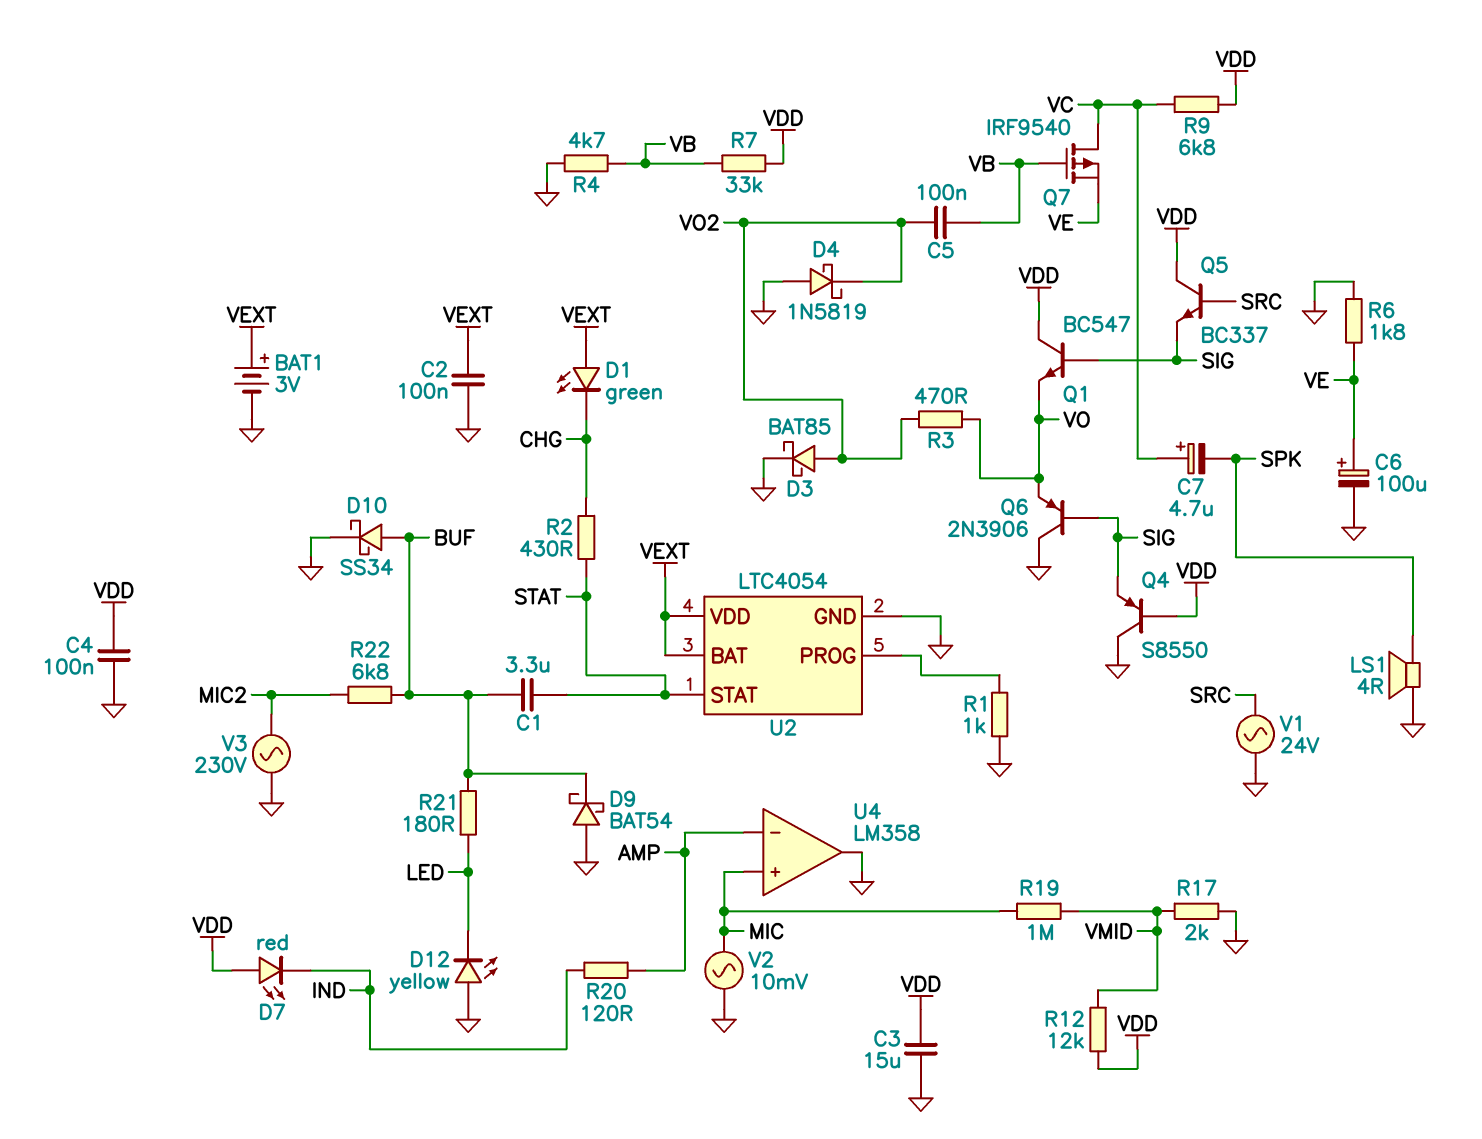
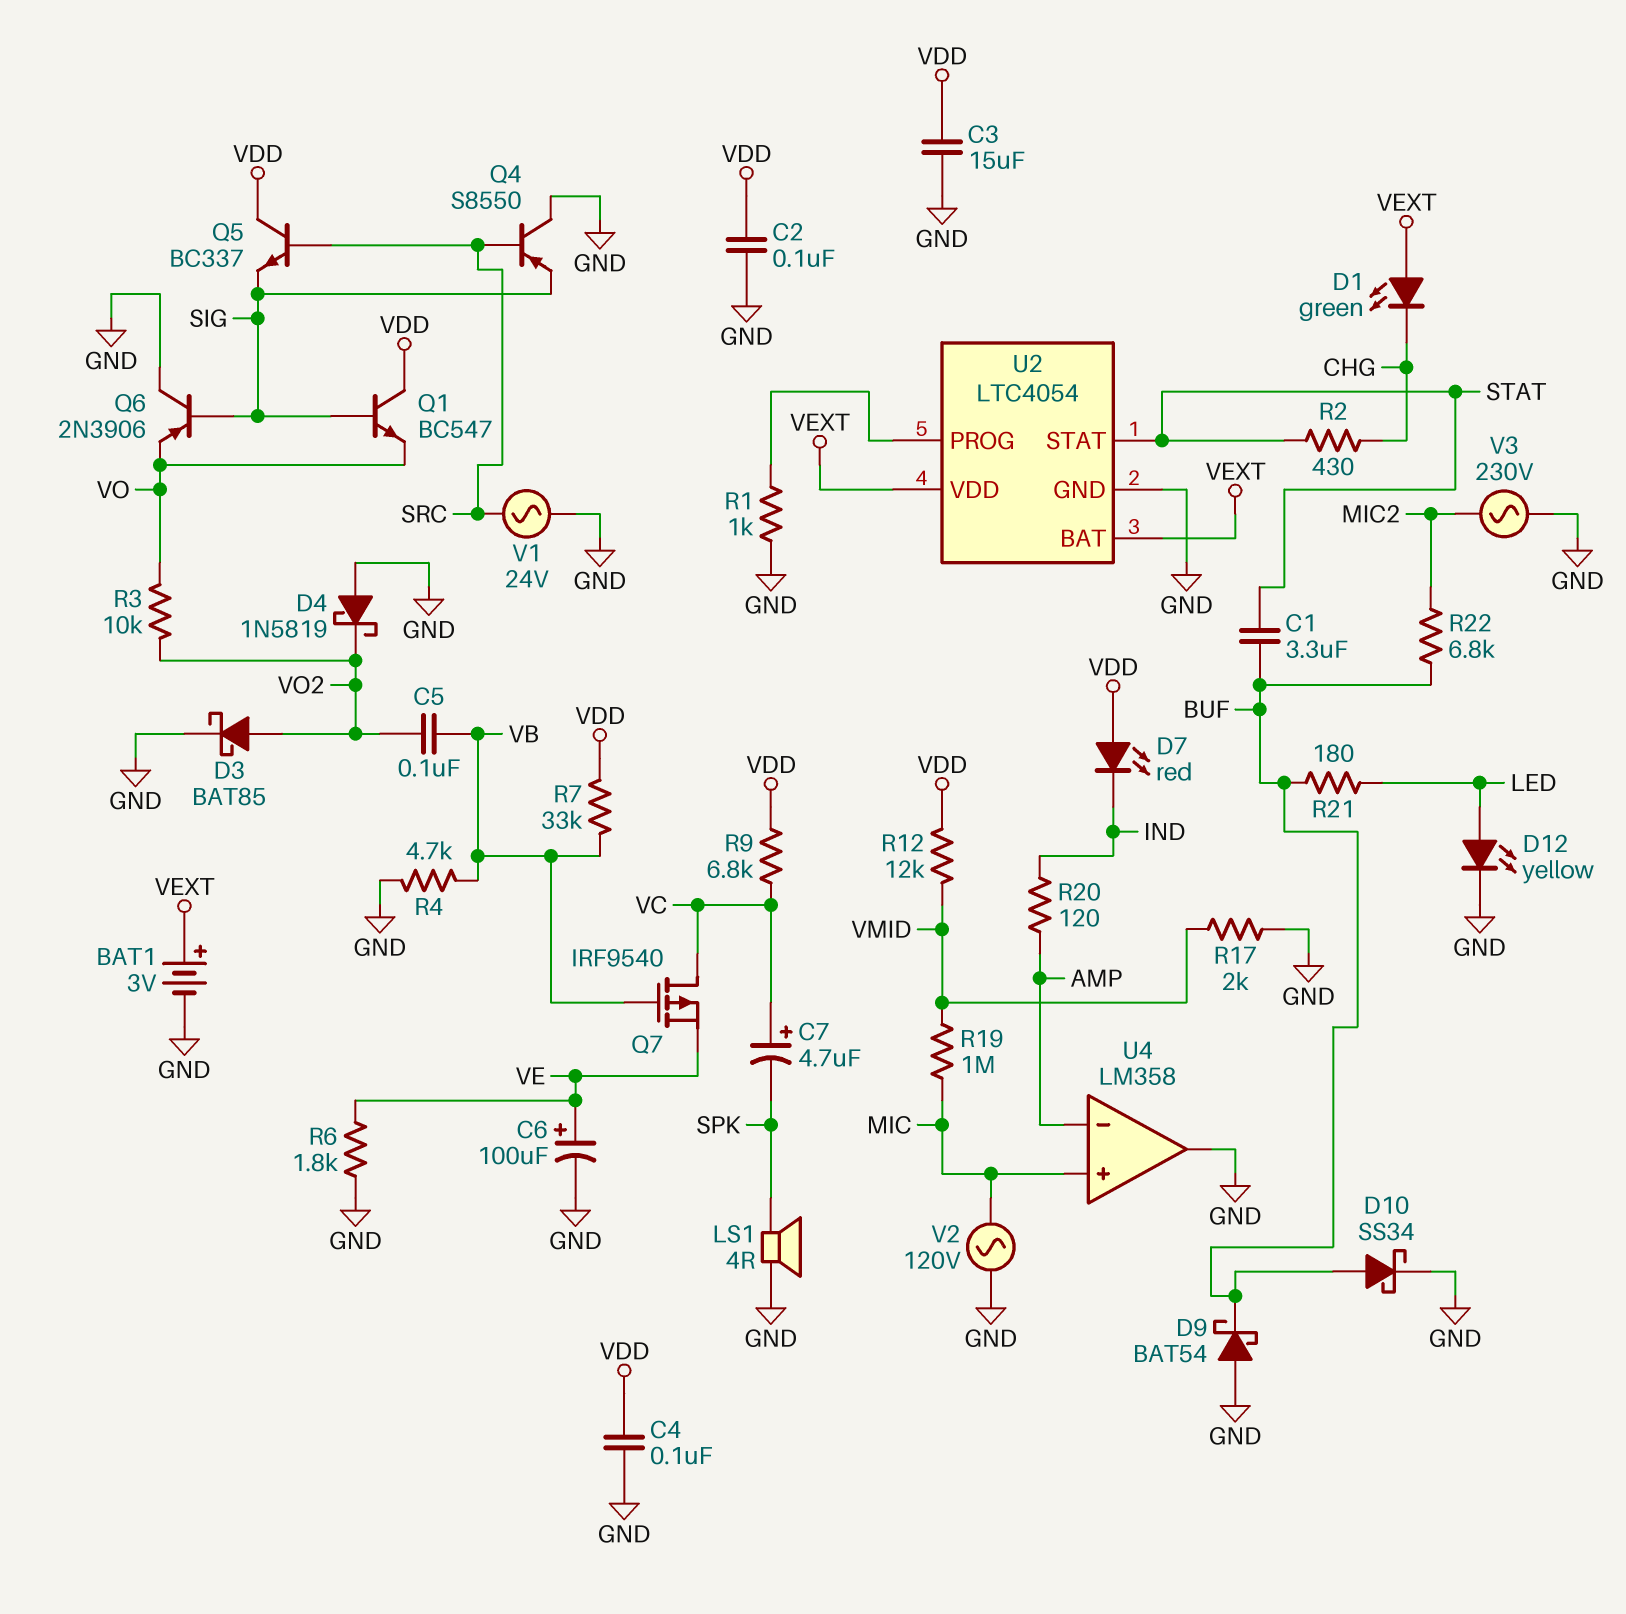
C2: 100nF (GND, VEXT) -> 100nF (GND, VDD)
D12: LED yellow (A GND, K LED) -> LED yellow (A LED, K GND)
Q4: PNP S8550 (B VDD, C GND, E SIG) -> PNP S8550 (B SRC, C GND, E SIG)
R3: 470 (VO, VO2) -> 10k (VO, VO2)
V2: AC 10mV (GND, MIC) -> AC 120V (GND, MIC)

